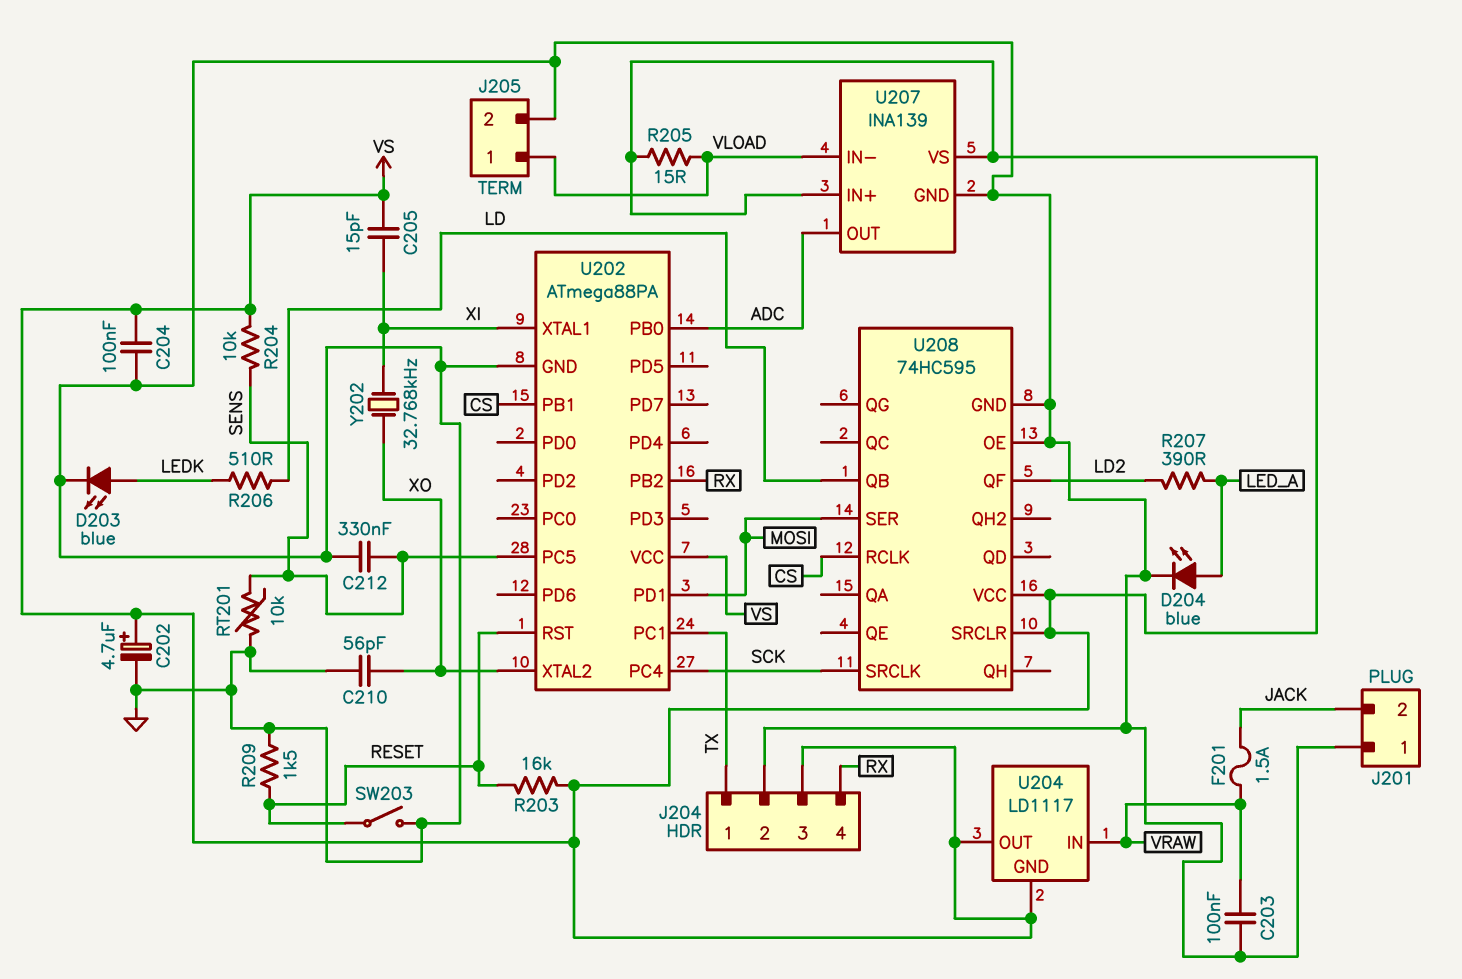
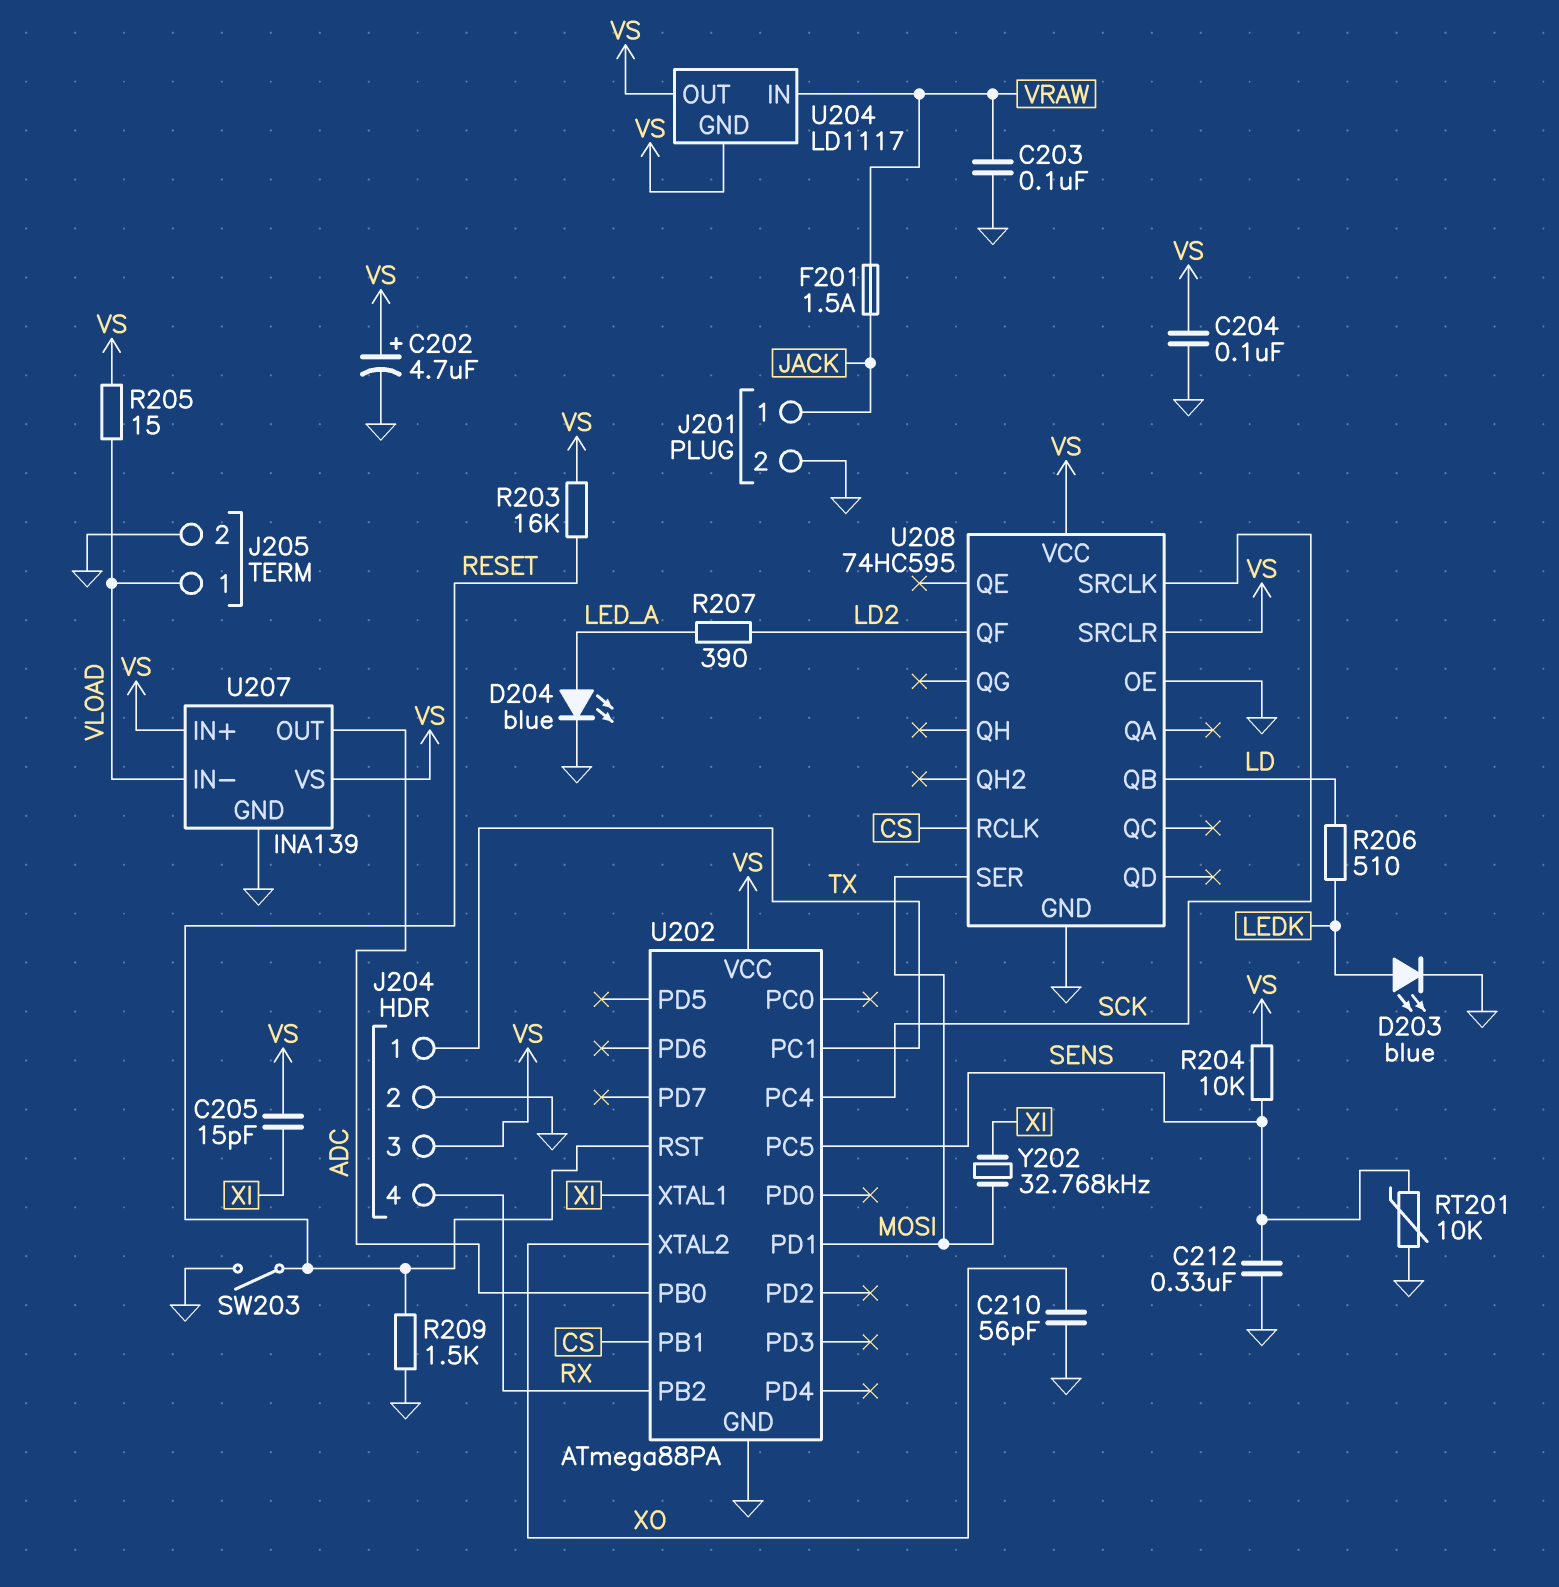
J201 pin 1: GND -> JACK
J201 pin 2: JACK -> GND
Y202: 32.768kHz (XI, XO) -> 32.768kHz (MOSI, XI)

